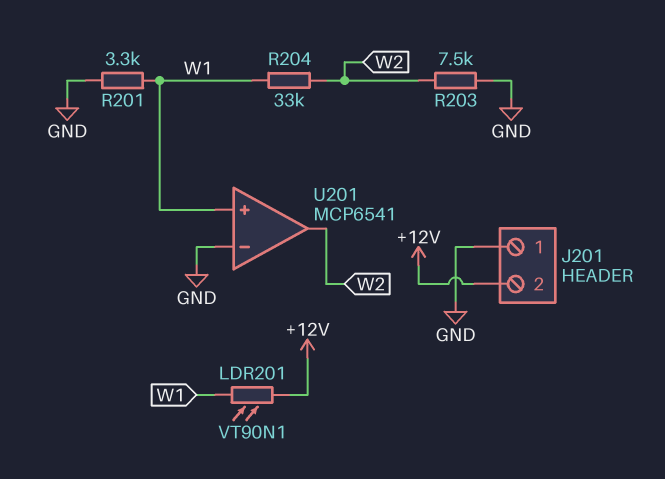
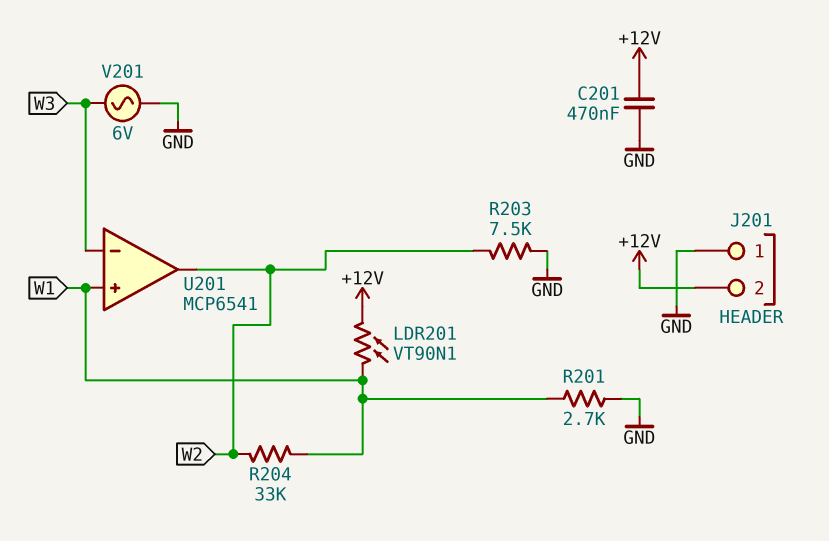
C201: none -> 470nF (+12V, GND)
R201: 3.3k (GND, W1) -> 2.7k (GND, W1)
U201 pin in-: GND -> W3
V201: none -> AC 6V (GND, W3)

